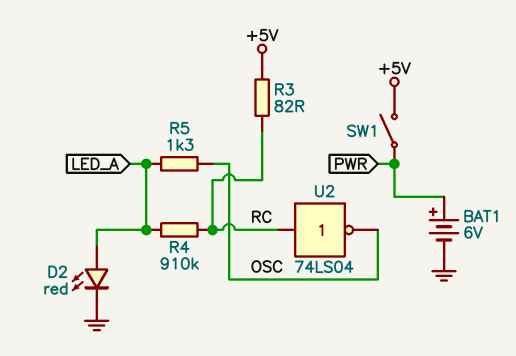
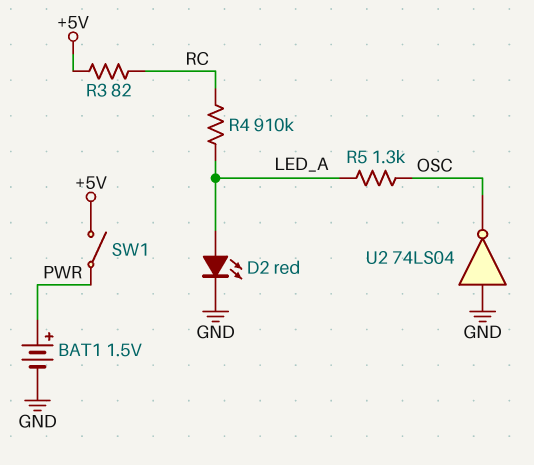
BAT1: 6V (plus PWR, minus GND) -> 1.5V (plus PWR, minus GND)
U2: NOT 74LS04 (in RC, out OSC) -> NOT 74LS04 (in GND, out OSC)

